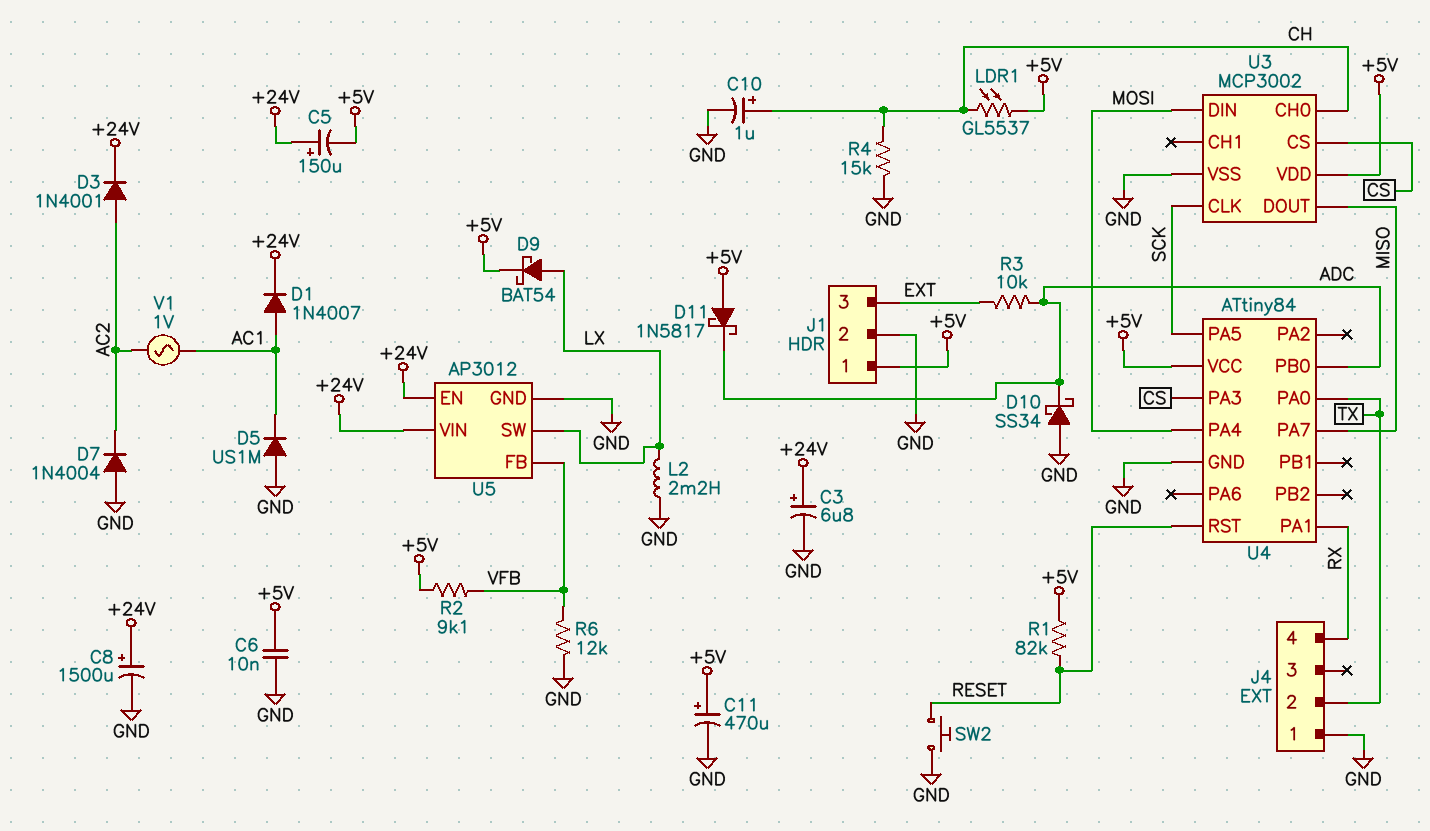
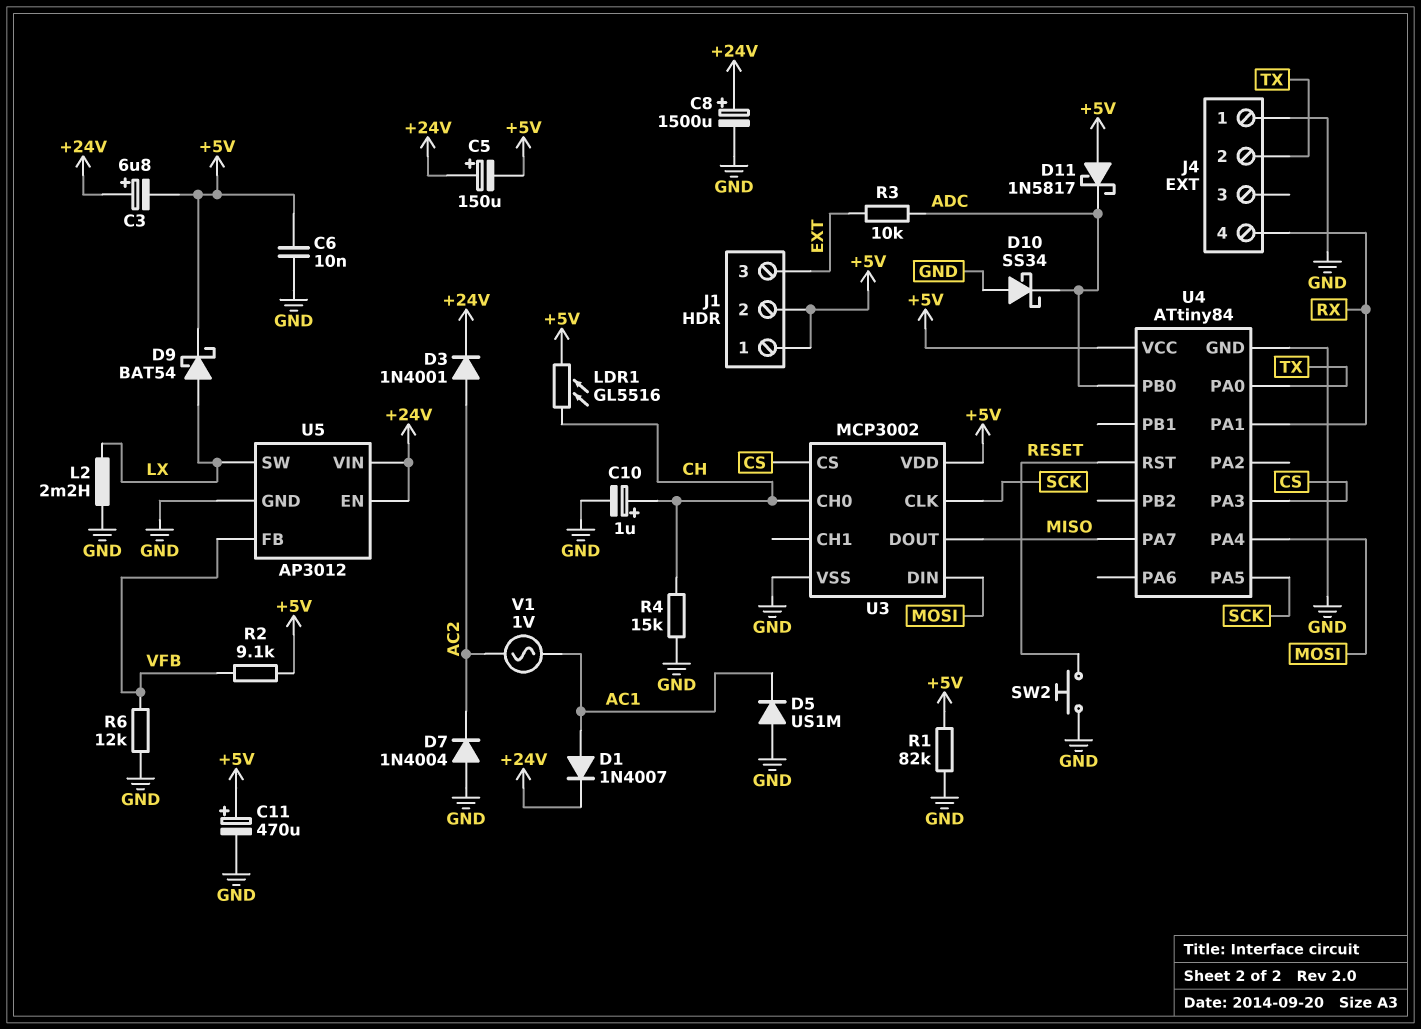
C3: 6.8uF (plus +24V, minus GND) -> 6.8uF (plus +24V, minus +5V)
J1 pin 2: GND -> +5V
LDR1: GL5537 (+5V, CH) -> GL5516 (+5V, CH)
R1: 82k (+5V, RESET) -> 82k (+5V, GND)

